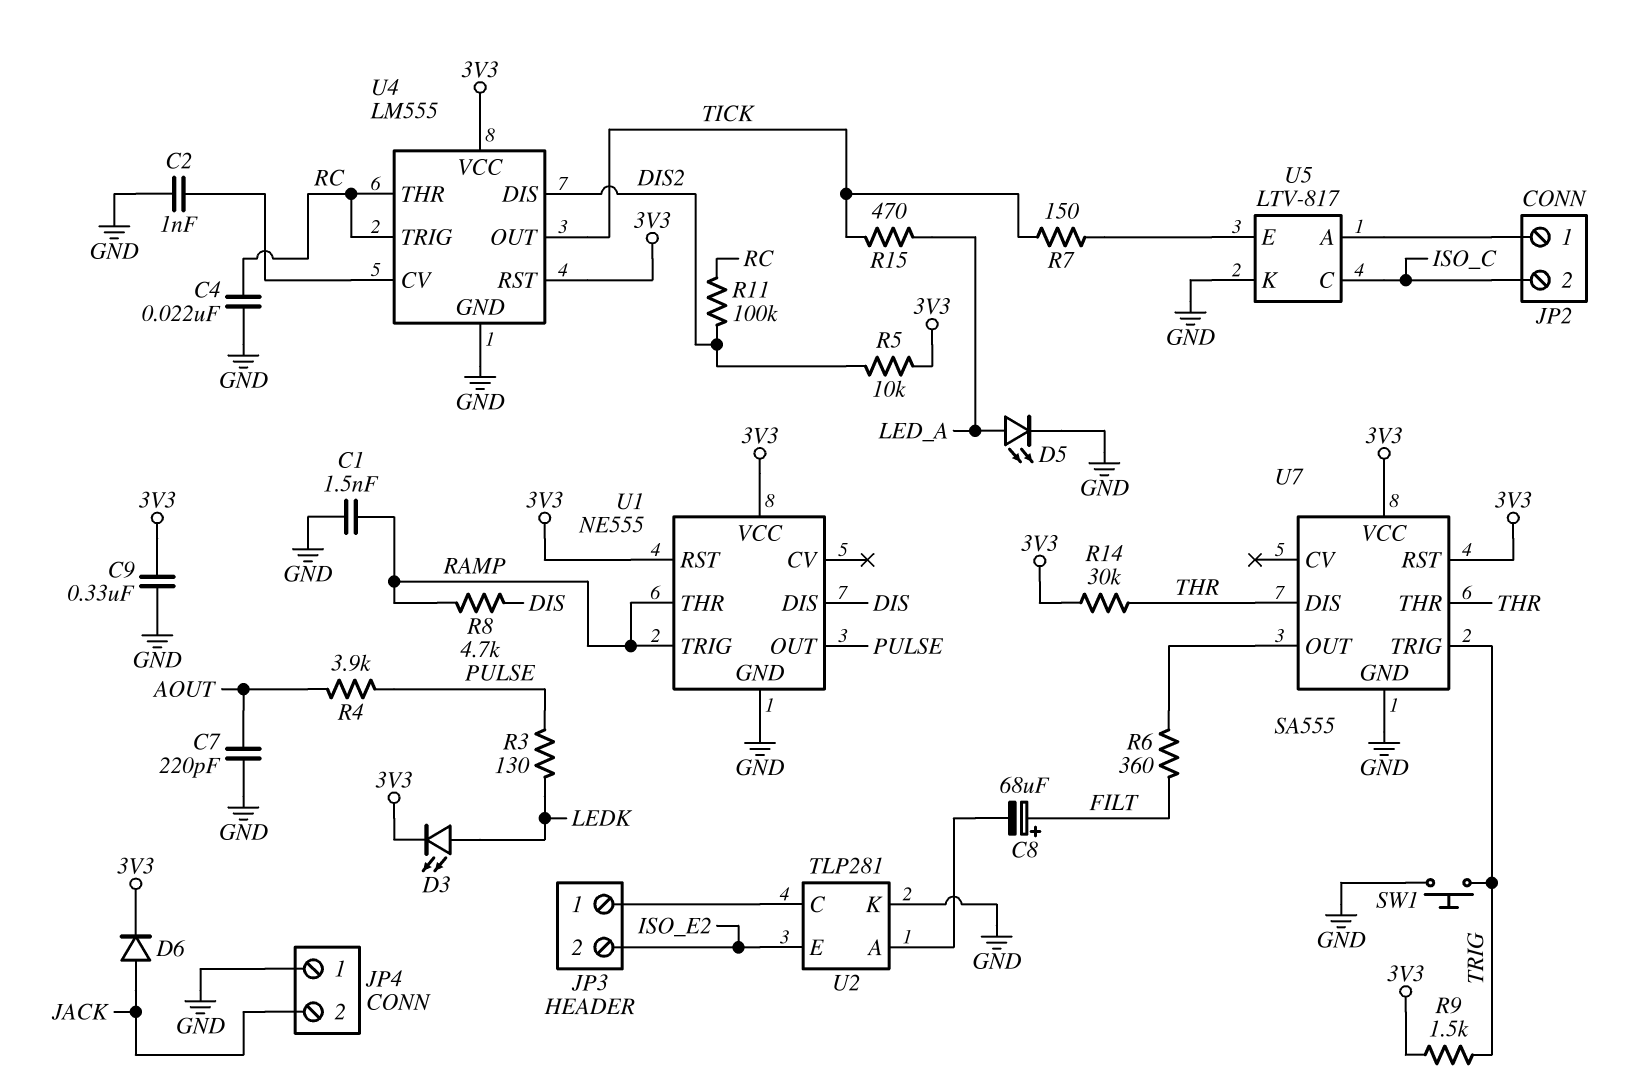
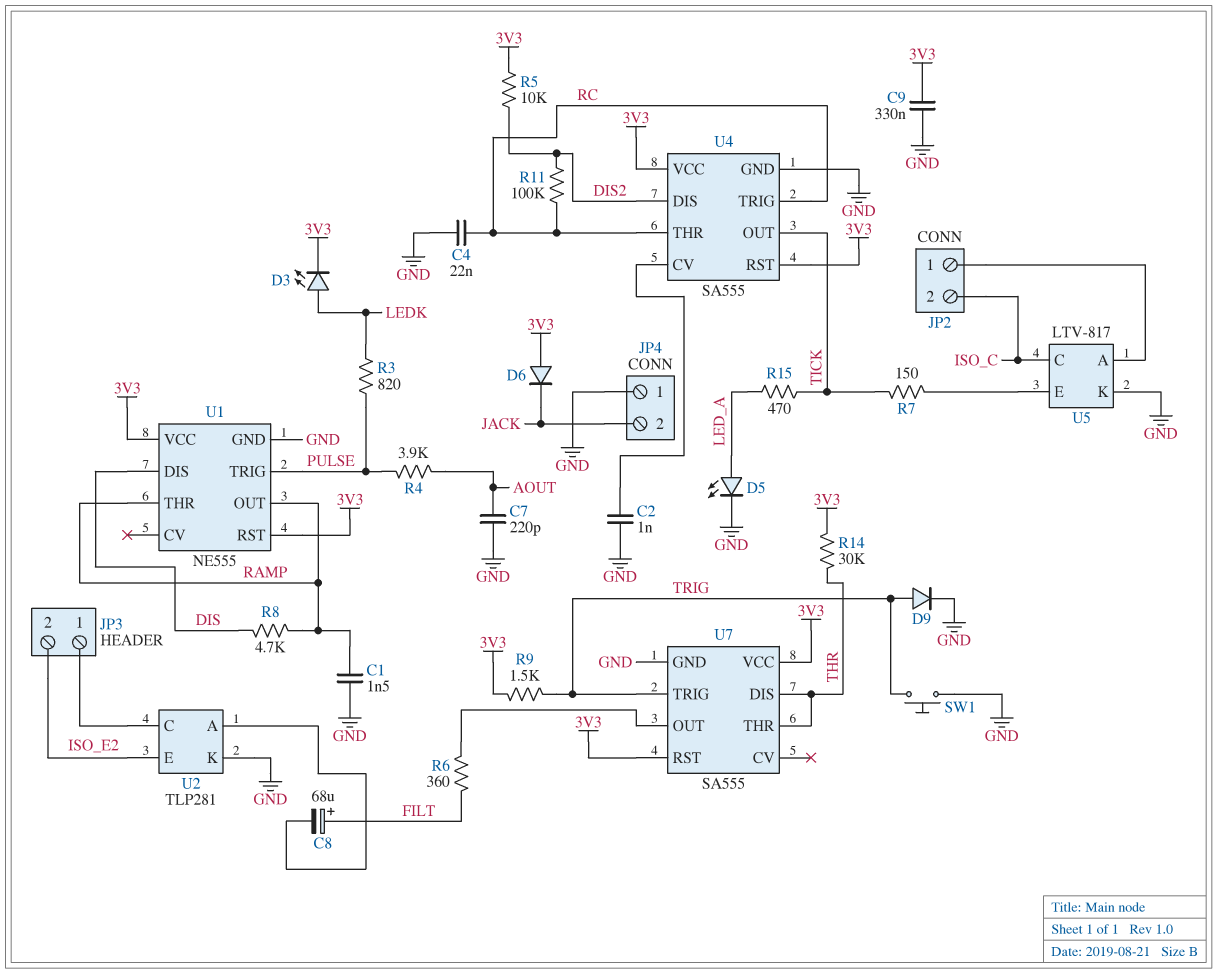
D6: diode (A JACK, K 3V3) -> diode (A 3V3, K JACK)
D9: none -> diode (A TRIG, K GND)
R3: 130 (LEDK, PULSE) -> 820 (LEDK, PULSE)
U1 pin OUT: PULSE -> RAMP
U1 pin TRIG: RAMP -> PULSE
U4: LM555 -> SA555

